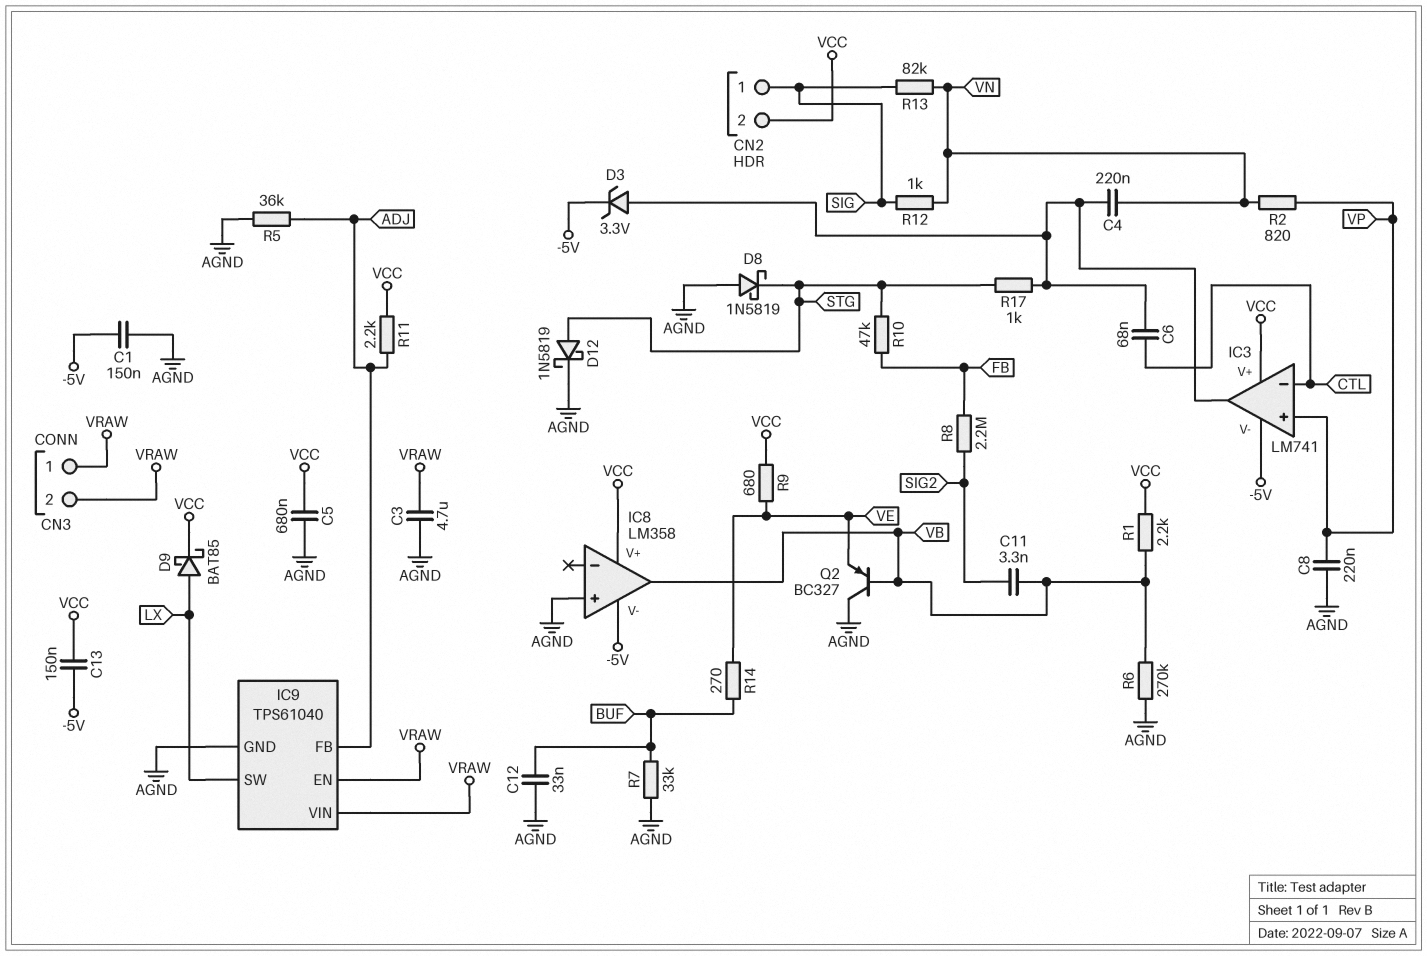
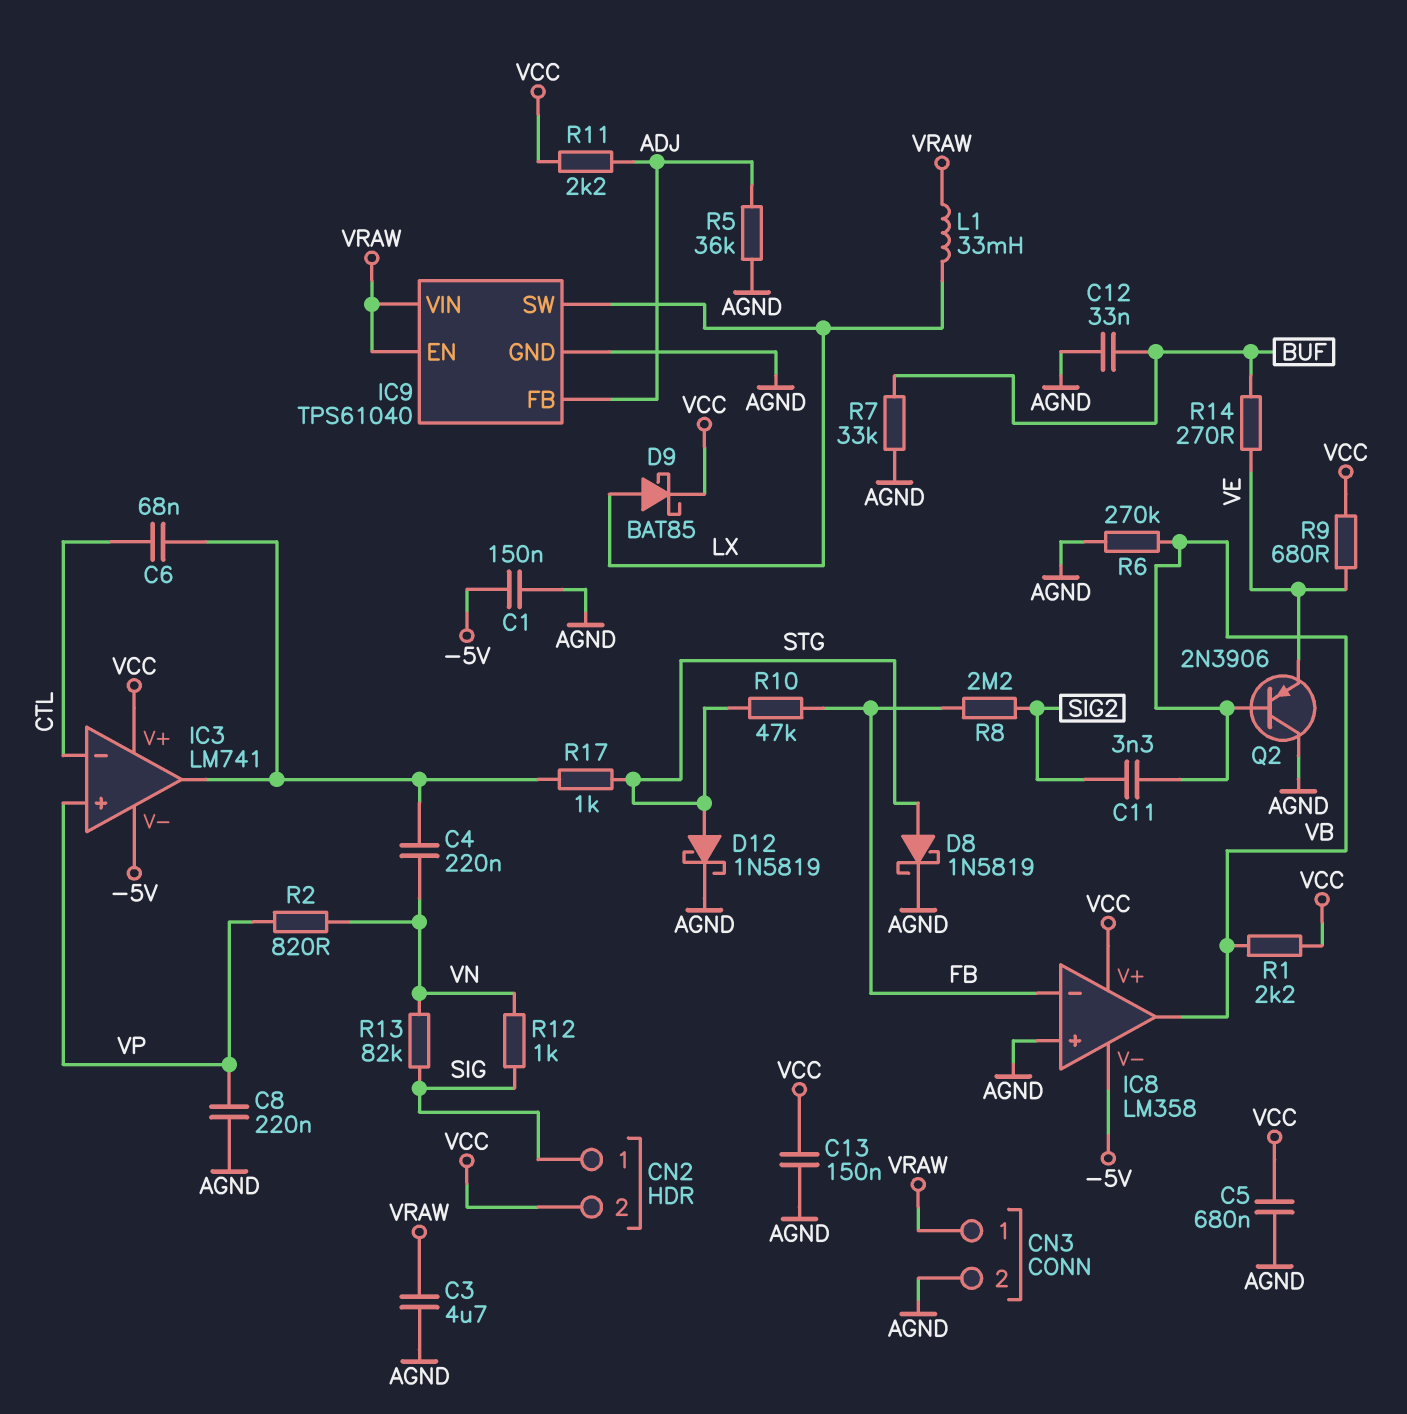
C13: 150nF (-5V, VCC) -> 150nF (AGND, VCC)
CN3 pin 2: VRAW -> AGND
D3: zener 3.3V (A IC3/out, K -5V) -> none
D8: schottky 1N5819 (A AGND, K STG) -> schottky 1N5819 (A STG, K AGND)
IC8 pin in-: none -> FB
L1: none -> 33mH (LX, VRAW)
Q2: PNP BC327 (B VB, C AGND, E VE) -> PNP 2N3906 (B VB, C AGND, E VE)

